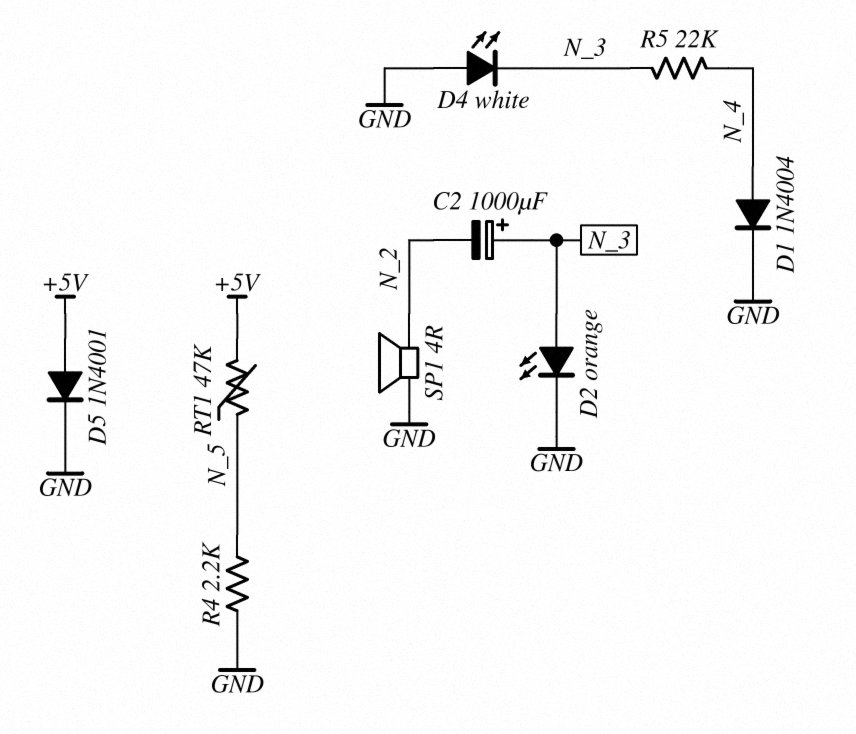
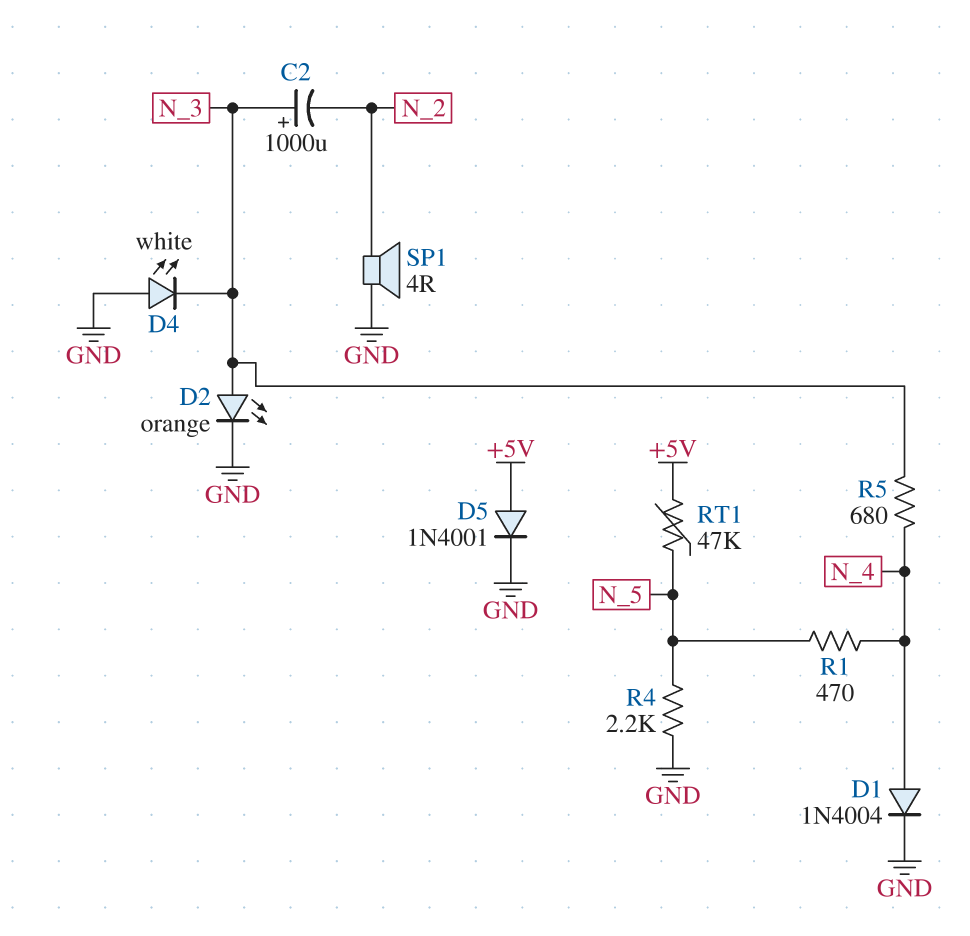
R1: none -> 470 (N_4, N_5)
R5: 22k (N_3, N_4) -> 680 (N_3, N_4)

